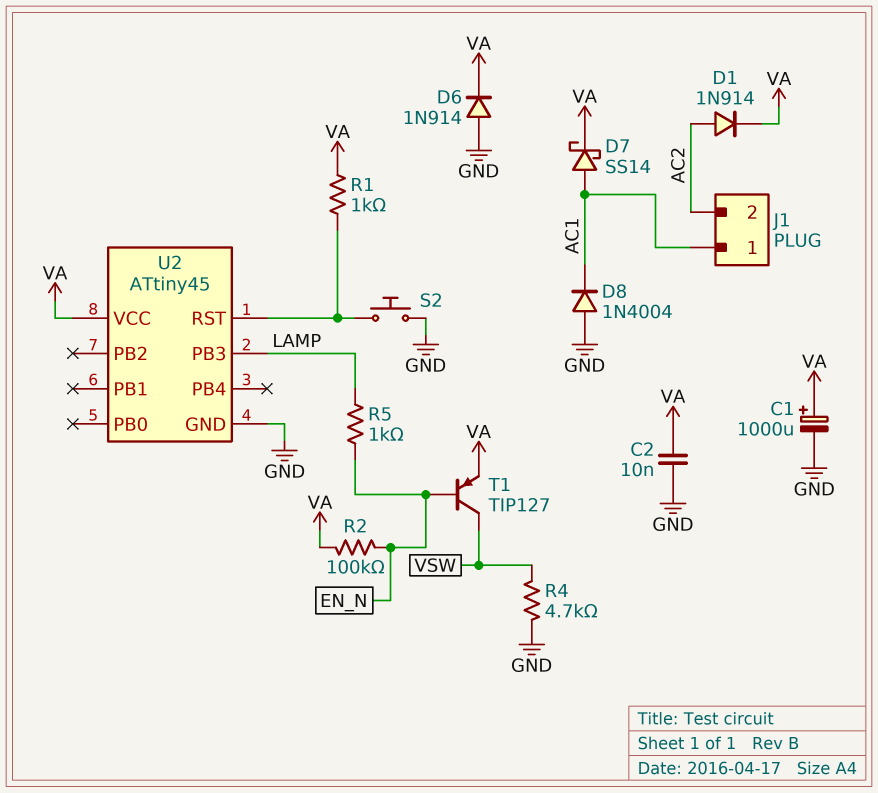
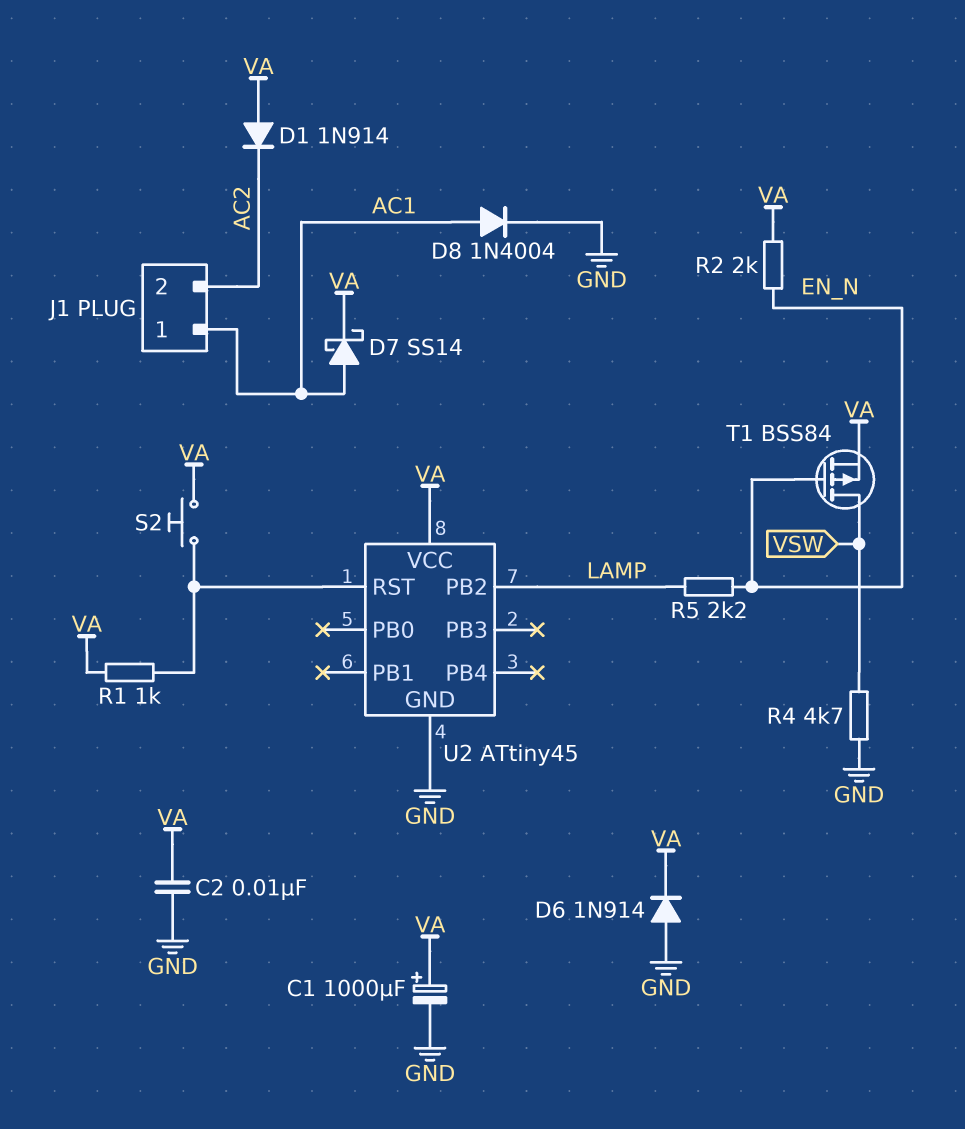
D1: diode 1N914 (A AC2, K VA) -> diode 1N914 (A VA, K AC2)
D8: diode 1N4004 (A GND, K AC1) -> diode 1N4004 (A AC1, K GND)
R2: 100k (EN_N, VA) -> 2k (EN_N, VA)
R5: 1k (EN_N, LAMP) -> 2.2k (EN_N, LAMP)
S2: button (GND, U2/RST) -> button (U2/RST, VA)
T1: PNP TIP127 (B EN_N, C VSW, E VA) -> PMOS BSS84 (G EN_N, D VSW, S VA)
U2 pin PB2: none -> LAMP
U2 pin PB3: LAMP -> none

